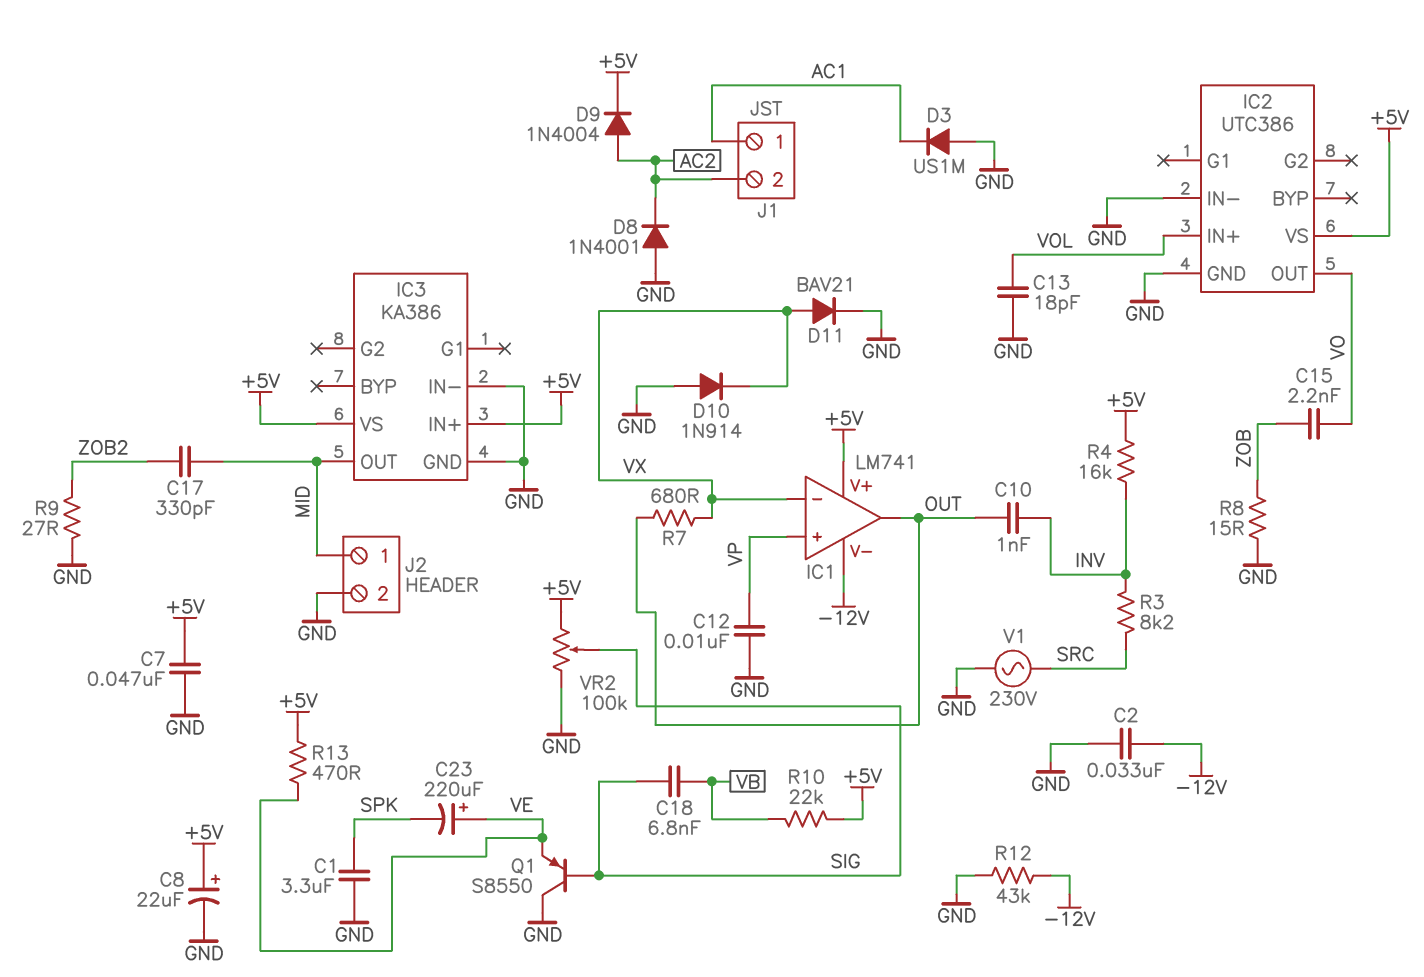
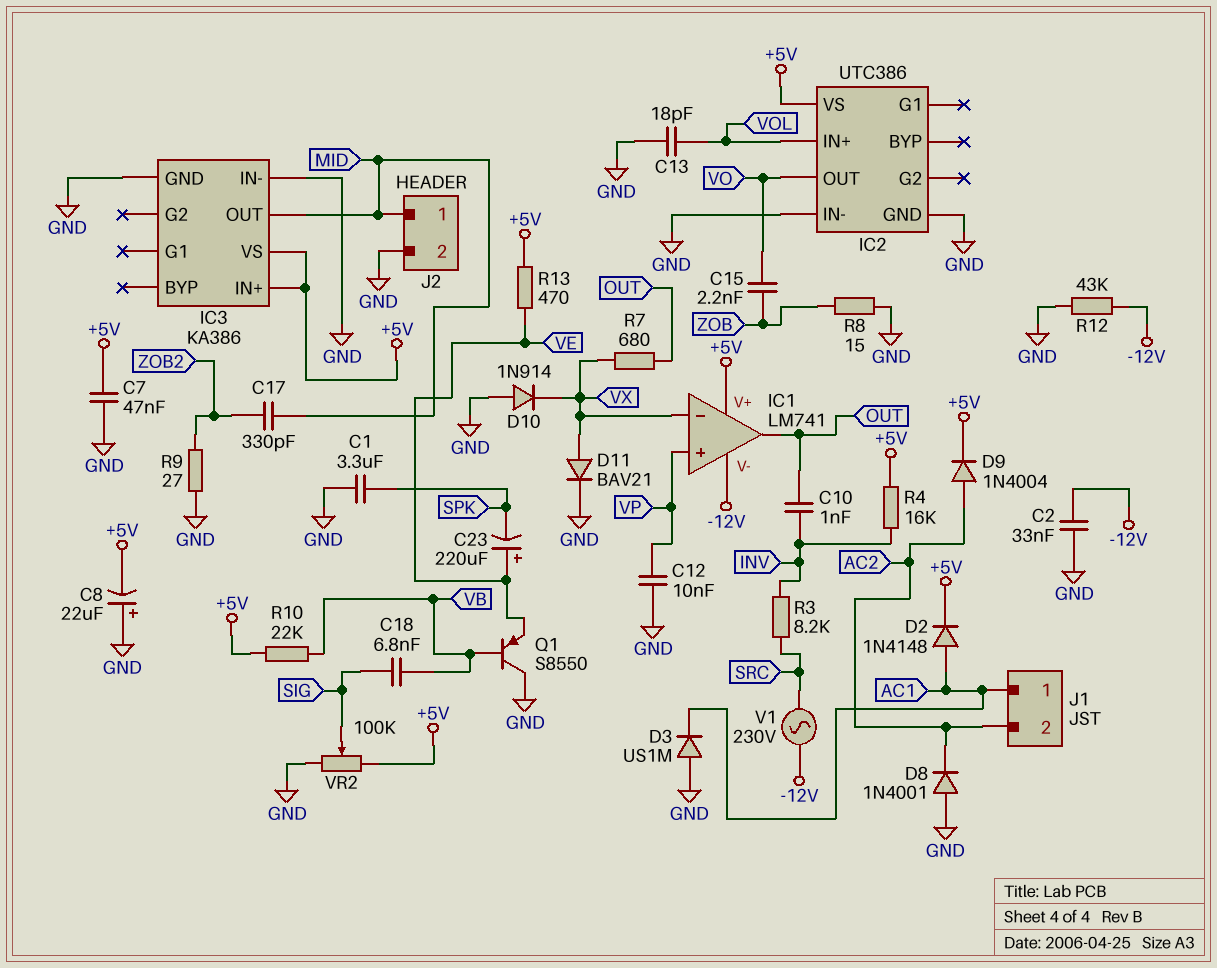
C8: 22uF (plus +5V, minus GND) -> 22uF (plus GND, minus +5V)
D2: none -> diode 1N4148 (A AC1, K +5V)
Q1: PNP S8550 (B SIG, C GND, E VE) -> PNP S8550 (B VB, C GND, E VE)
V1: AC 230V (GND, SRC) -> AC 230V (-12V, SRC)

